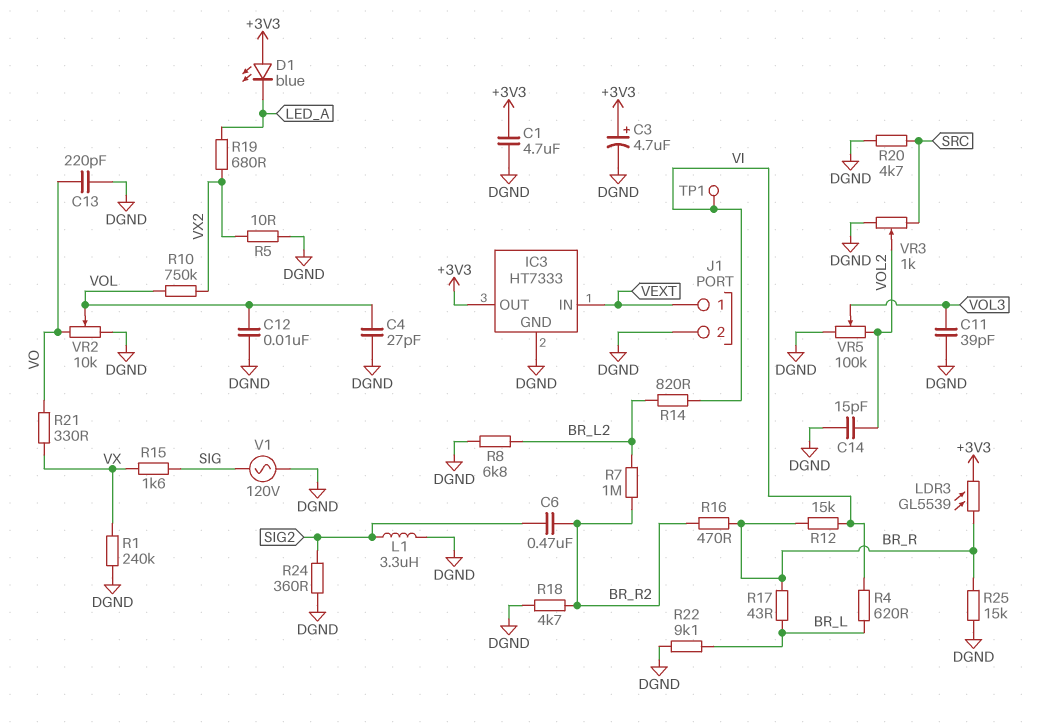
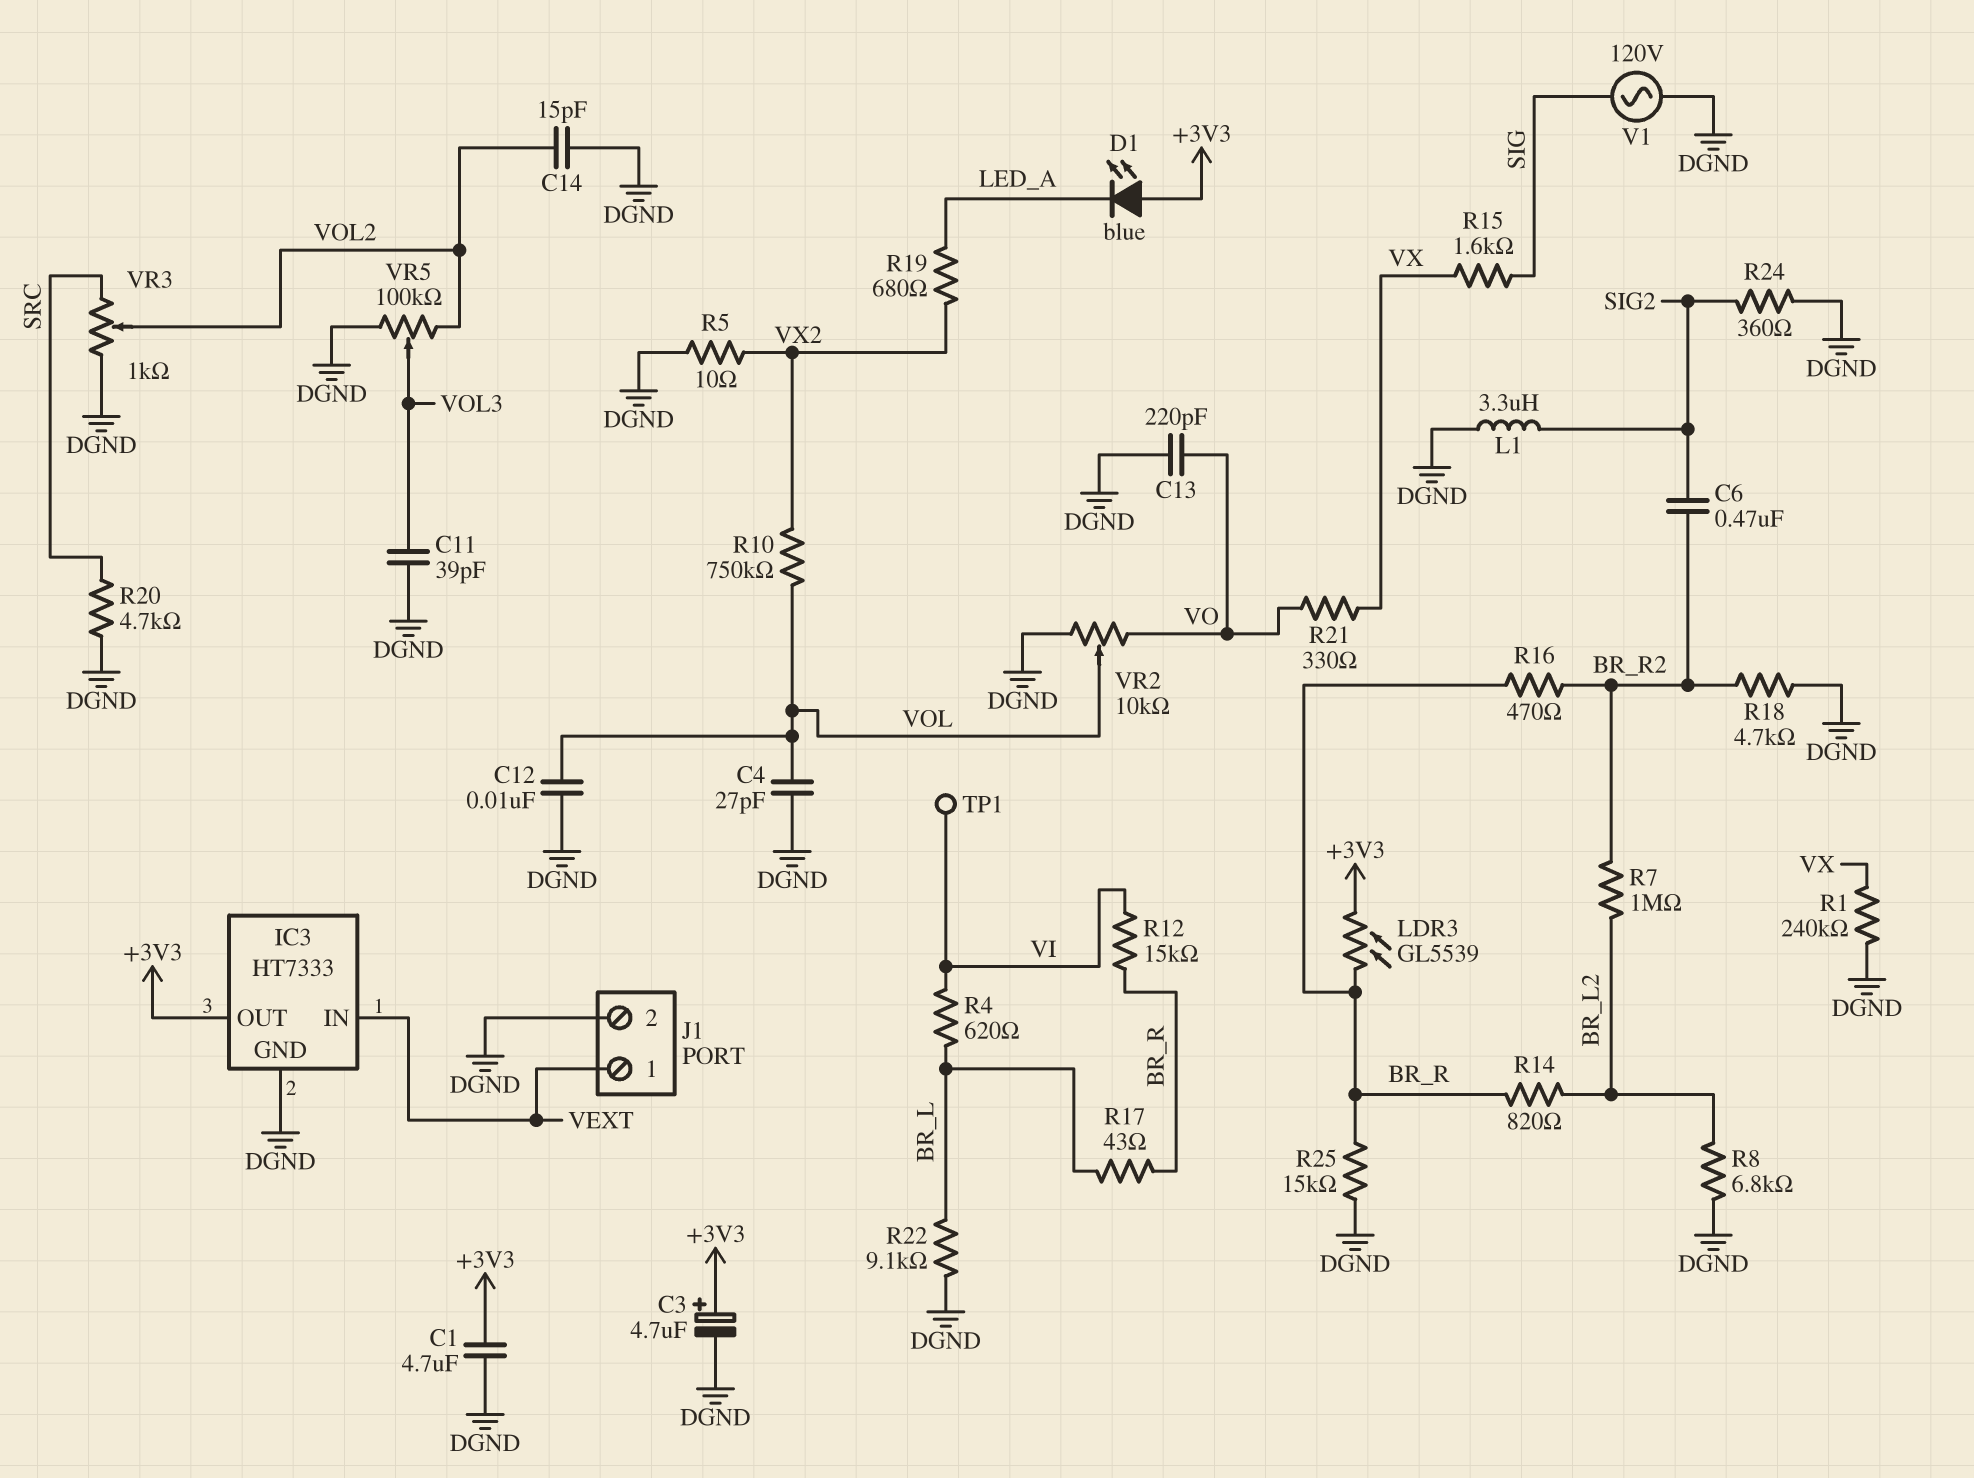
R14: 820 (BR_L2, VI) -> 820 (BR_L2, BR_R)

